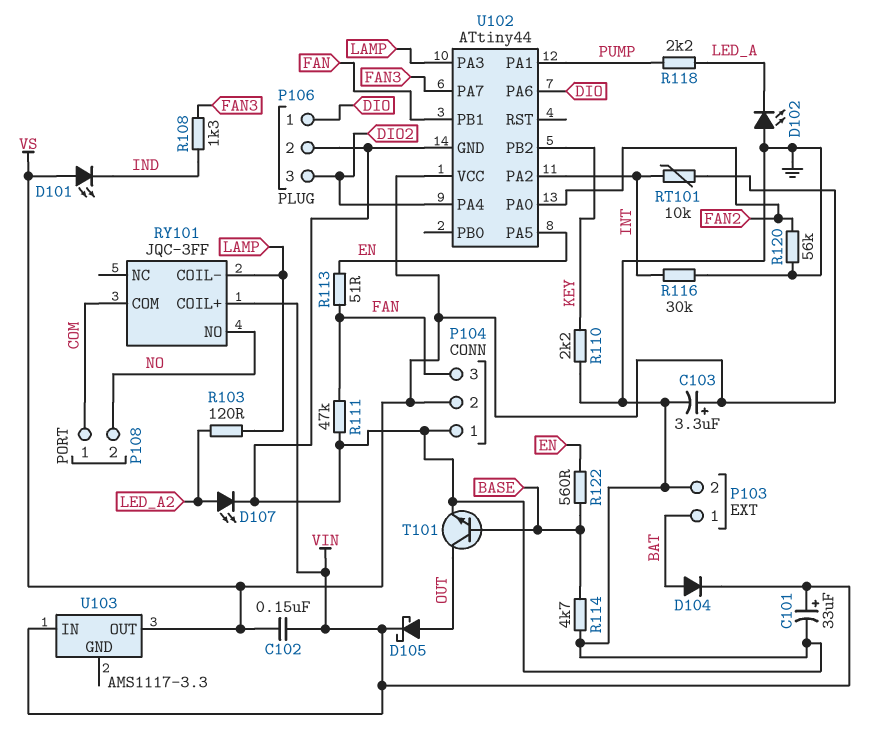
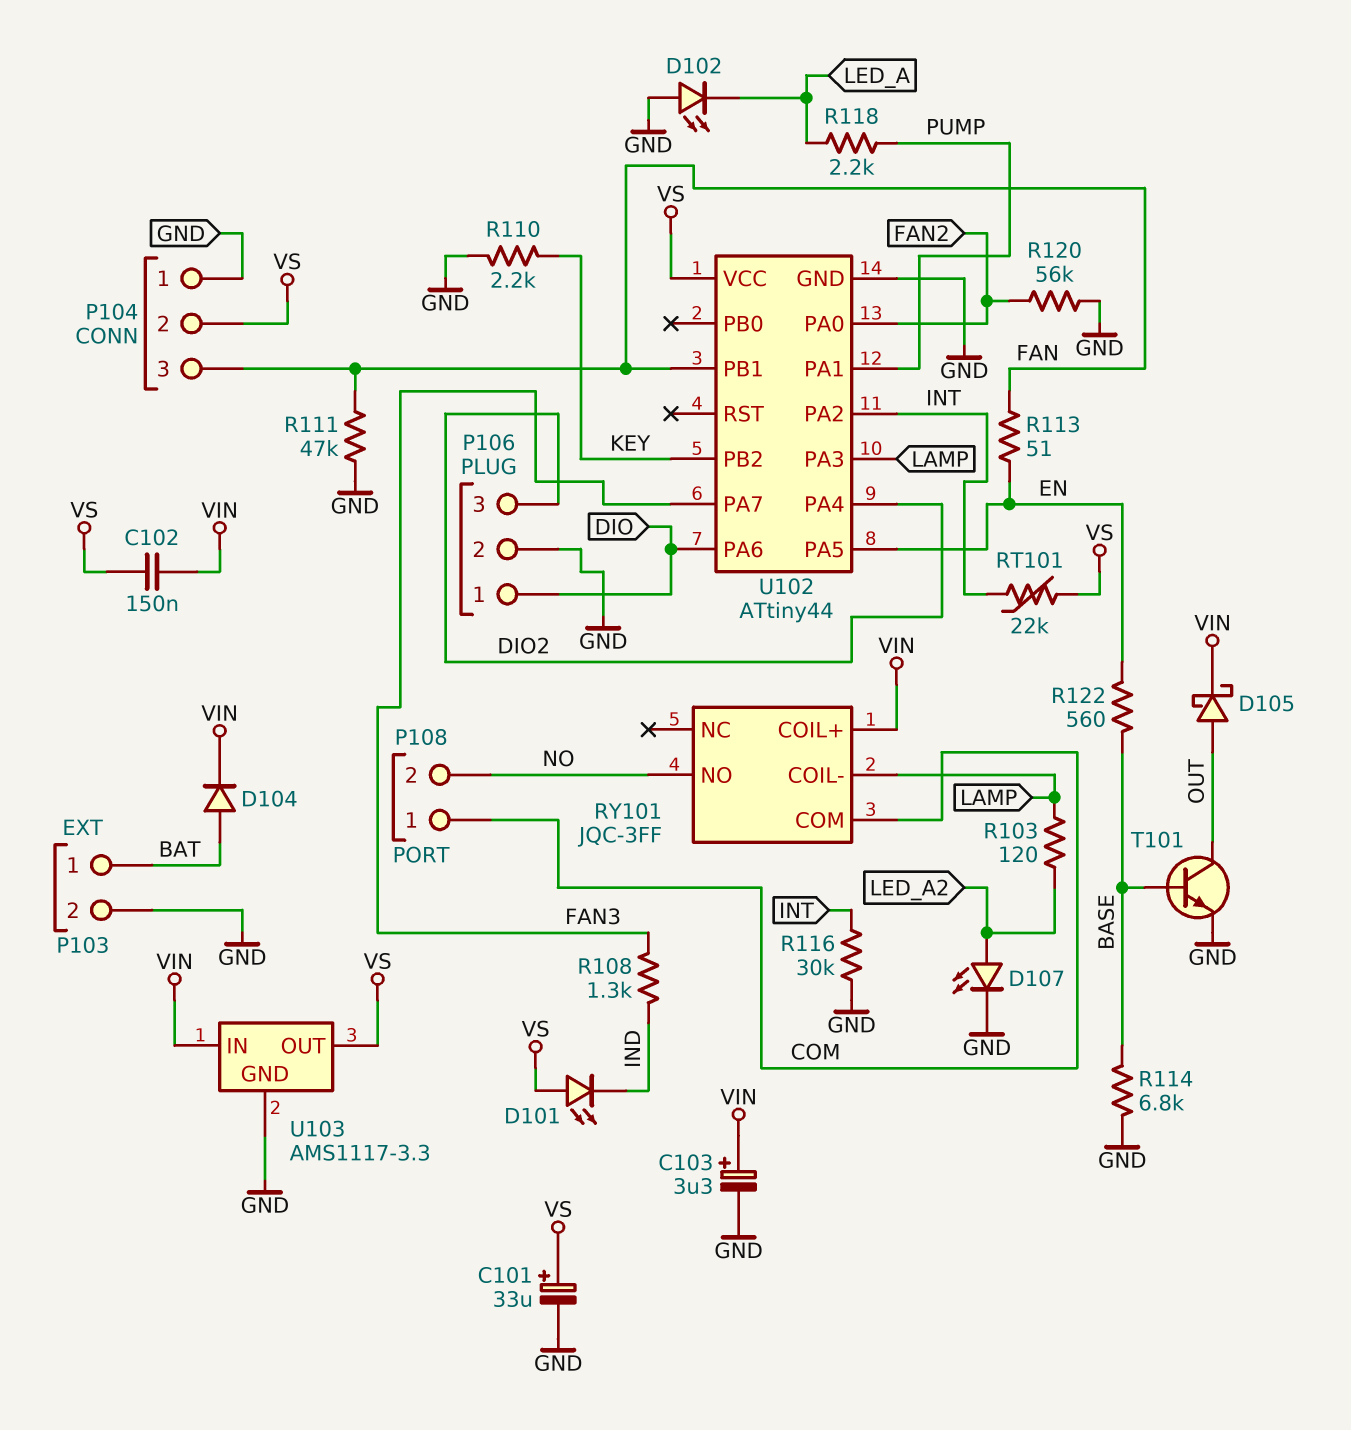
C101: 33uF (plus VIN, minus GND) -> 33uF (plus VS, minus GND)
C103: 3.3uF (plus VS, minus GND) -> 3.3uF (plus VIN, minus GND)
R114: 4.7k (BASE, GND) -> 6.8k (BASE, GND)
RT101: 10k (INT, VS) -> 22k (INT, VS)
U103 pin GND: none -> GND

